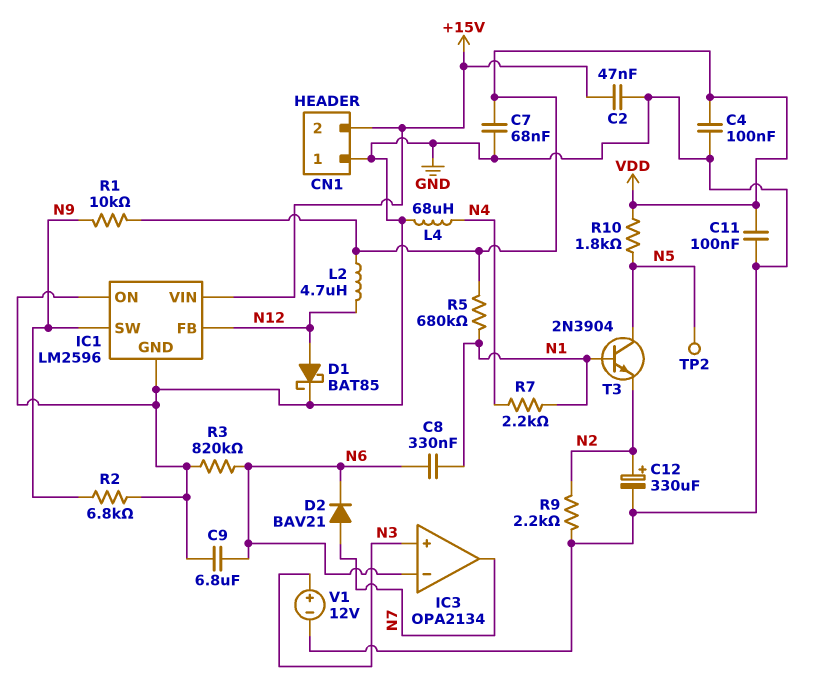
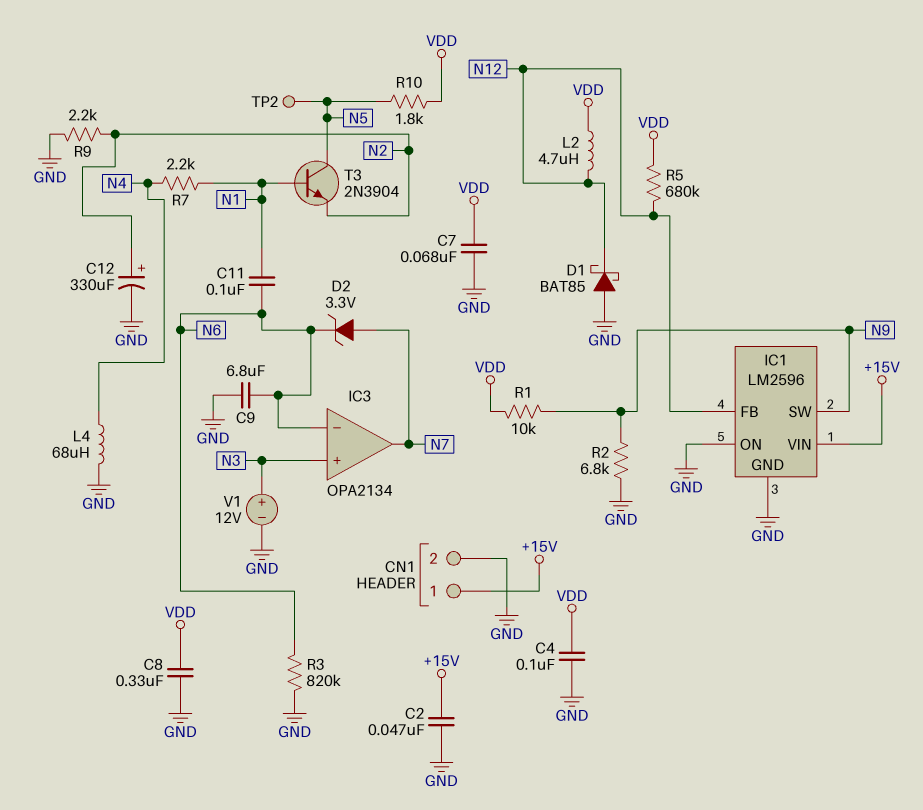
C8: 330nF (N1, N6) -> 330nF (GND, VDD)
C11: 100nF (GND, VDD) -> 100nF (N1, N6)
CN1 pin 1: GND -> +15V
CN1 pin 2: +15V -> GND
D1: schottky BAT85 (A N12, K GND) -> schottky BAT85 (A GND, K N12)
D2: diode BAV21 (A N7, K N6) -> zener 3.3V (A N7, K N6)
R5: 680k (N1, VDD) -> 680k (N12, VDD)

